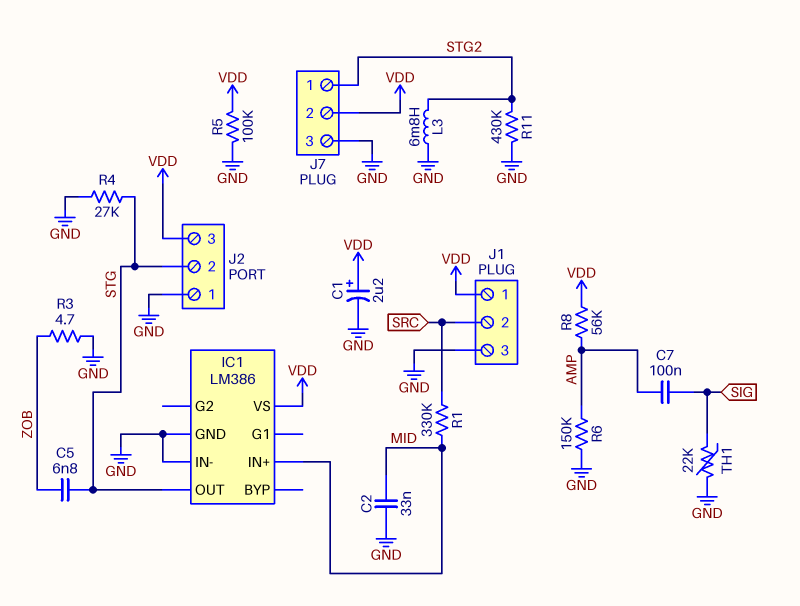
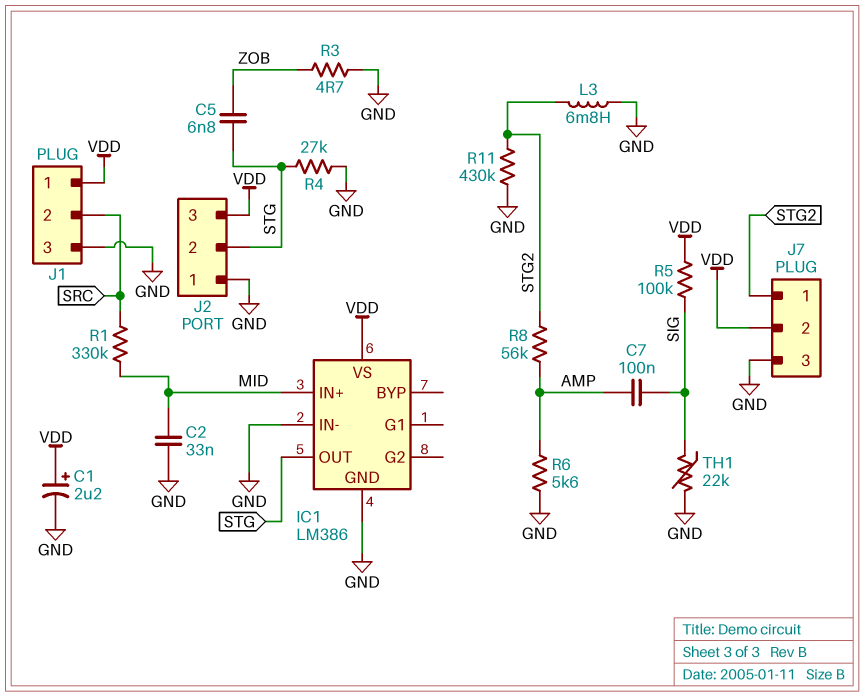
R5: 100k (GND, VDD) -> 100k (SIG, VDD)
R6: 150k (AMP, GND) -> 5.6k (AMP, GND)
R8: 56k (AMP, VDD) -> 56k (AMP, STG2)

